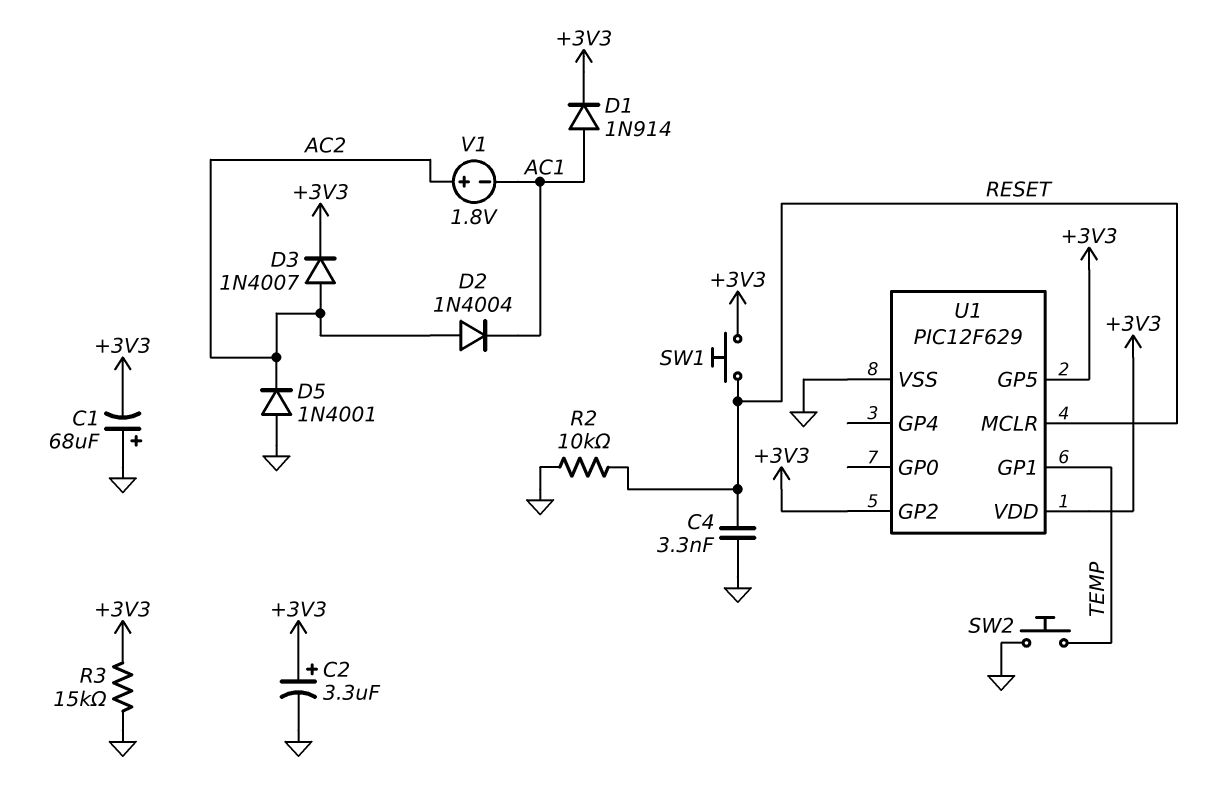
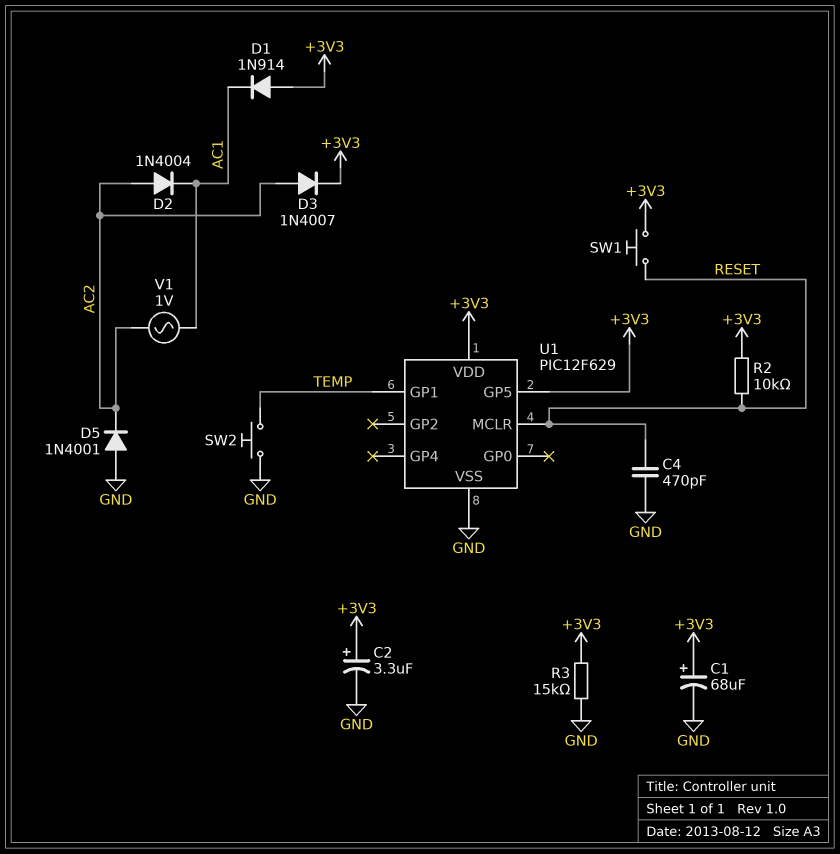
C1: 68uF (plus GND, minus +3V3) -> 68uF (plus +3V3, minus GND)
C4: 3.3nF (GND, RESET) -> 470pF (GND, RESET)
D1: diode 1N914 (A AC1, K +3V3) -> diode 1N914 (A +3V3, K AC1)
R2: 10k (GND, RESET) -> 10k (+3V3, RESET)
U1 pin GP2: +3V3 -> none
V1: 1.8V (plus AC2, minus AC1) -> AC 1V (AC1, AC2)

